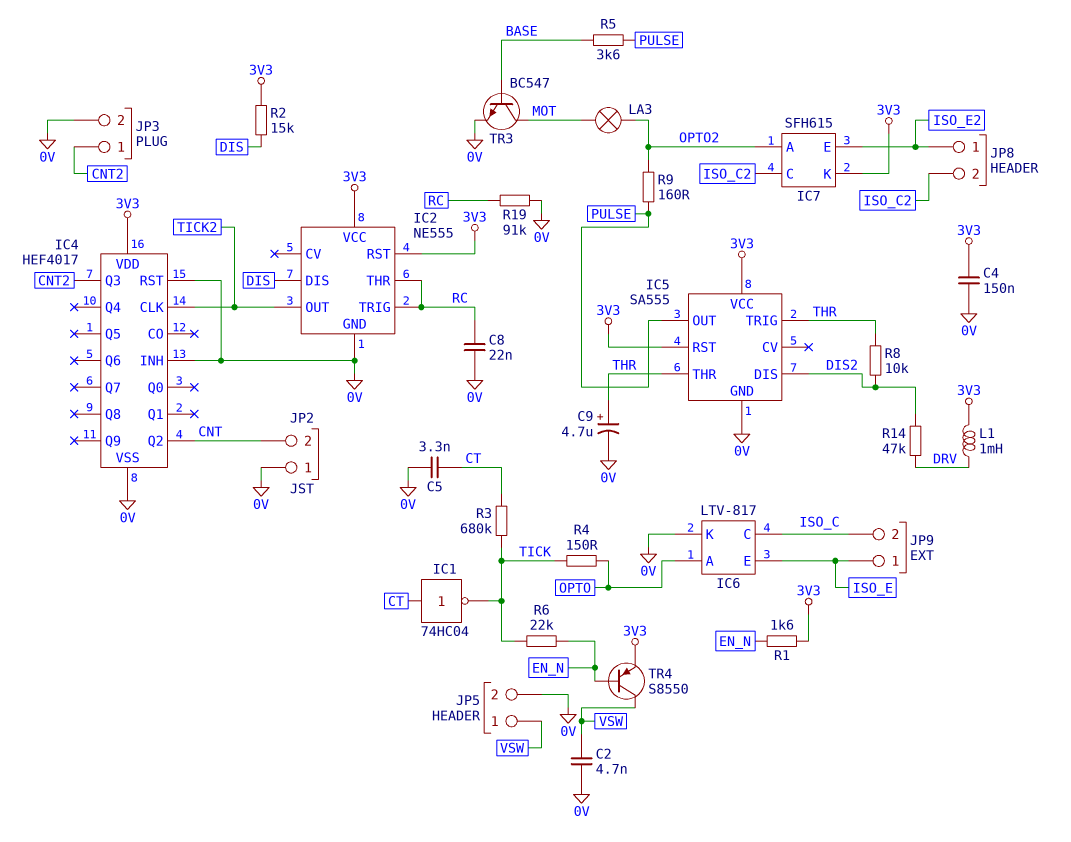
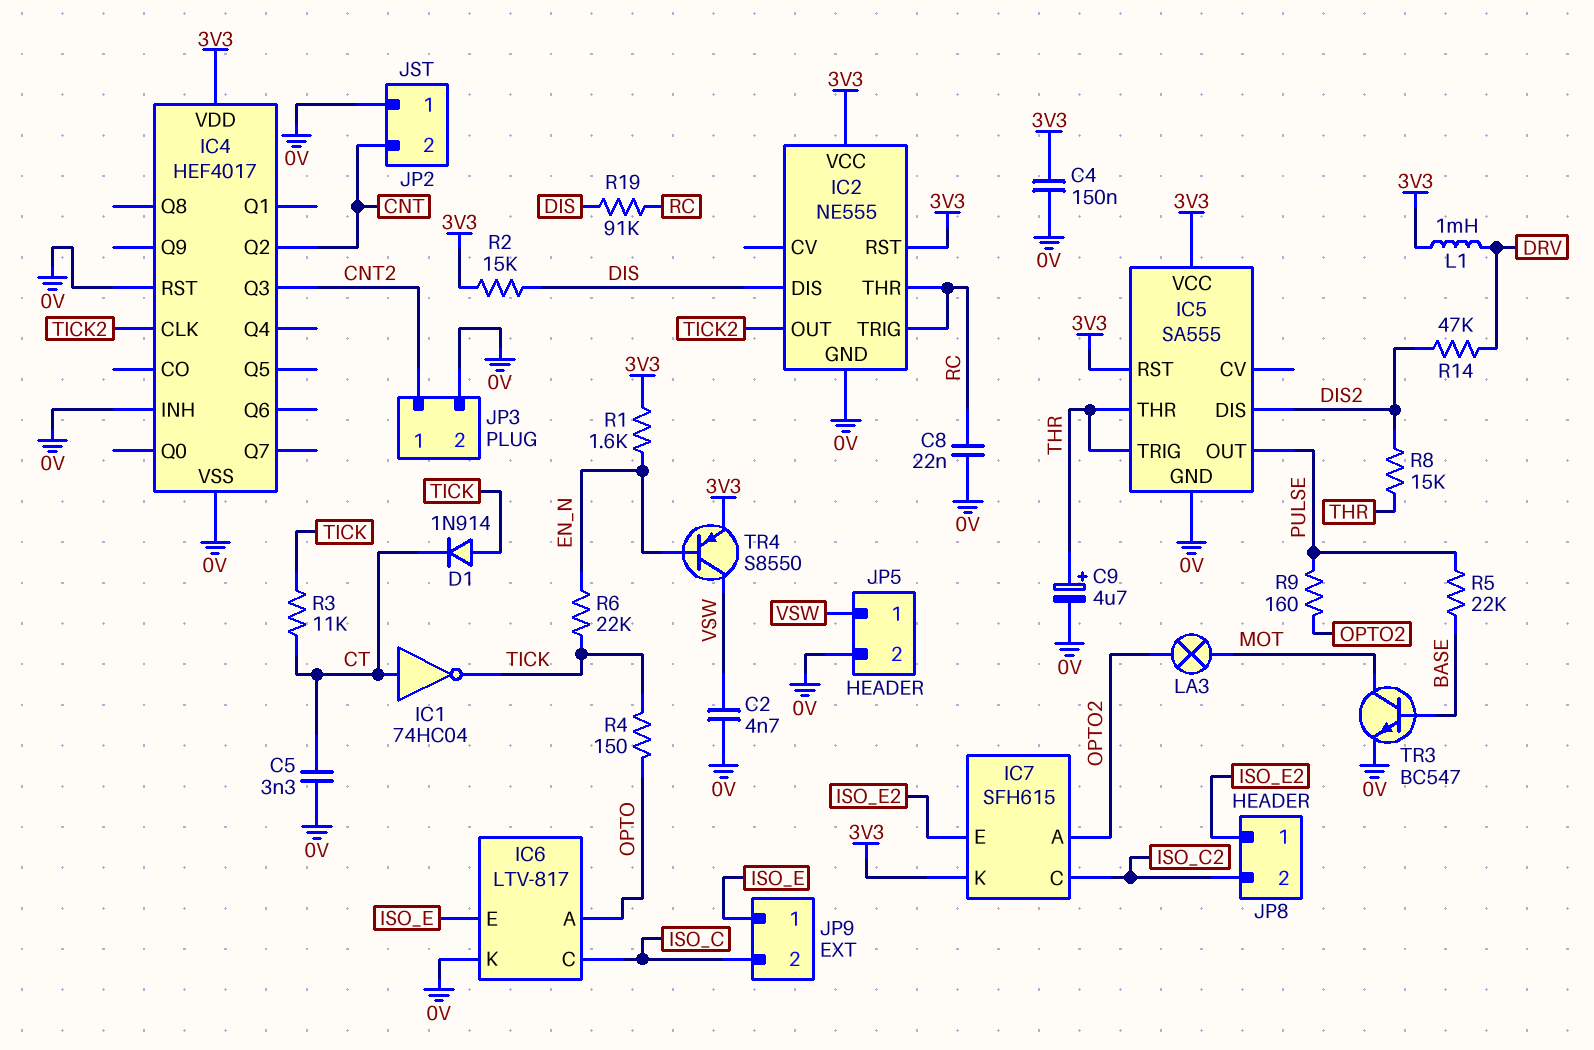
D1: none -> diode 1N914 (A TICK, K CT)
R3: 680k (CT, TICK) -> 11k (CT, TICK)
R5: 3.6k (BASE, PULSE) -> 22k (BASE, PULSE)
R8: 10k (DIS2, THR) -> 15k (DIS2, THR)
R19: 91k (0V, RC) -> 91k (DIS, RC)

